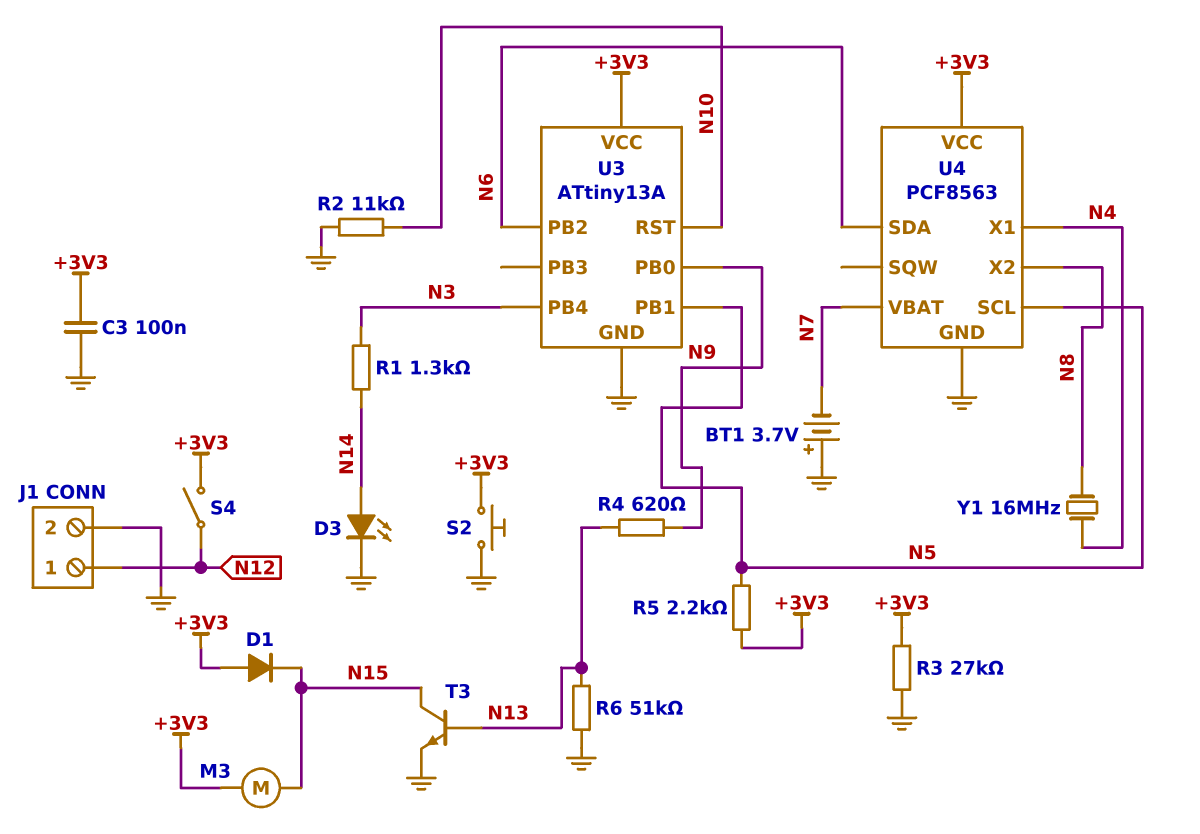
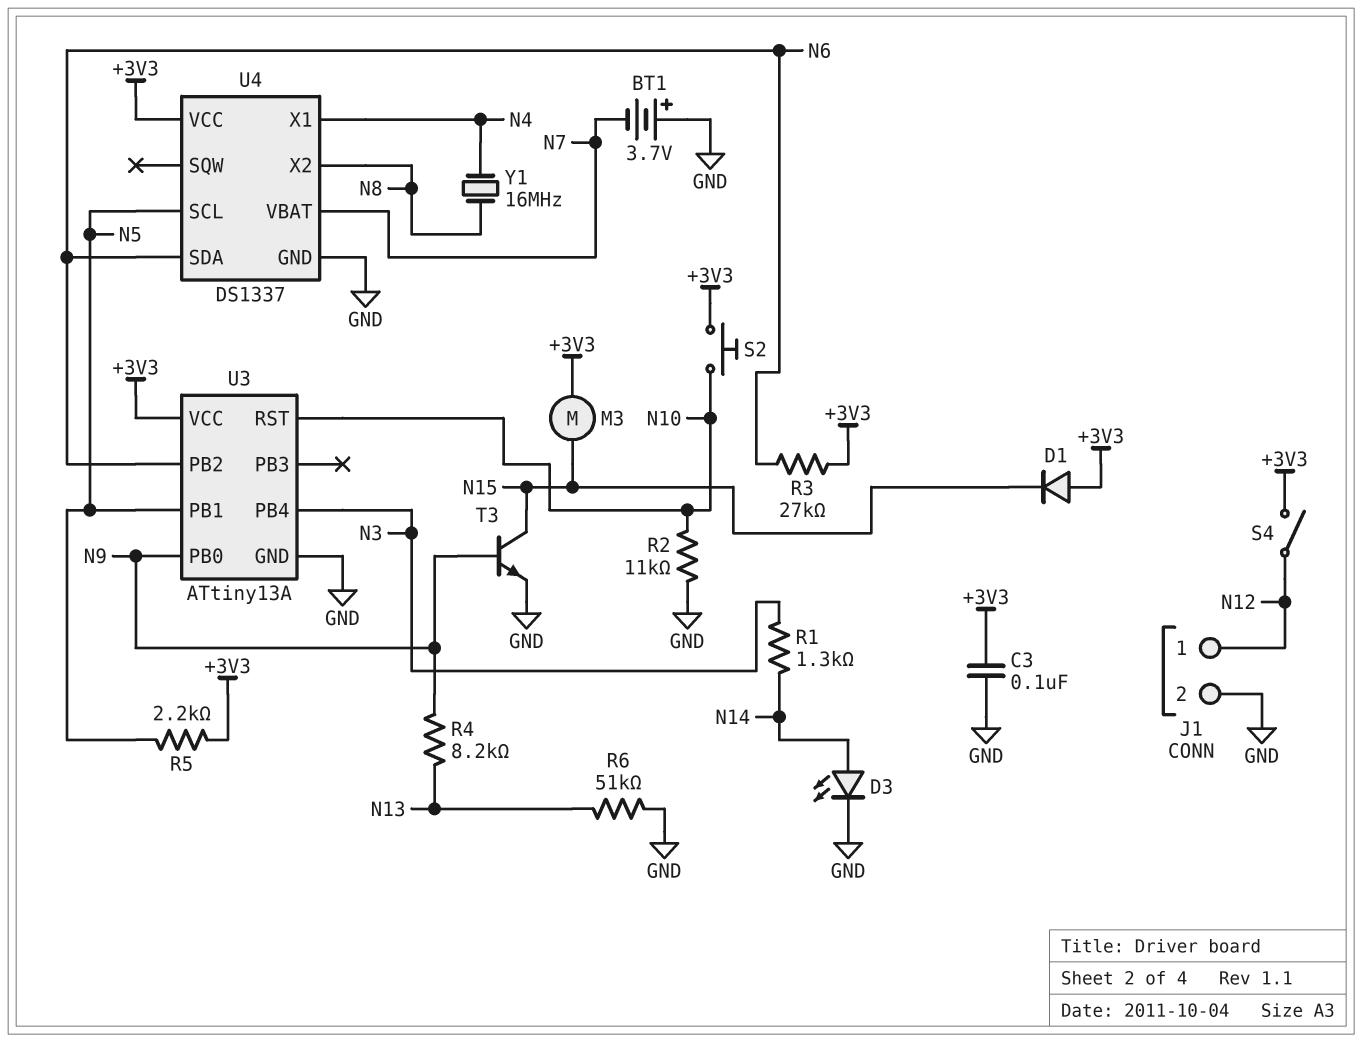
R3: 27k (+3V3, GND) -> 27k (+3V3, N6)
R4: 620 (N9, N13) -> 8.2k (N9, N13)
S2: button (+3V3, GND) -> button (+3V3, N10)
T3: NPN (B N13, C N15, E GND) -> NPN (B N9, C N15, E GND)
U4: PCF8563 -> DS1337

